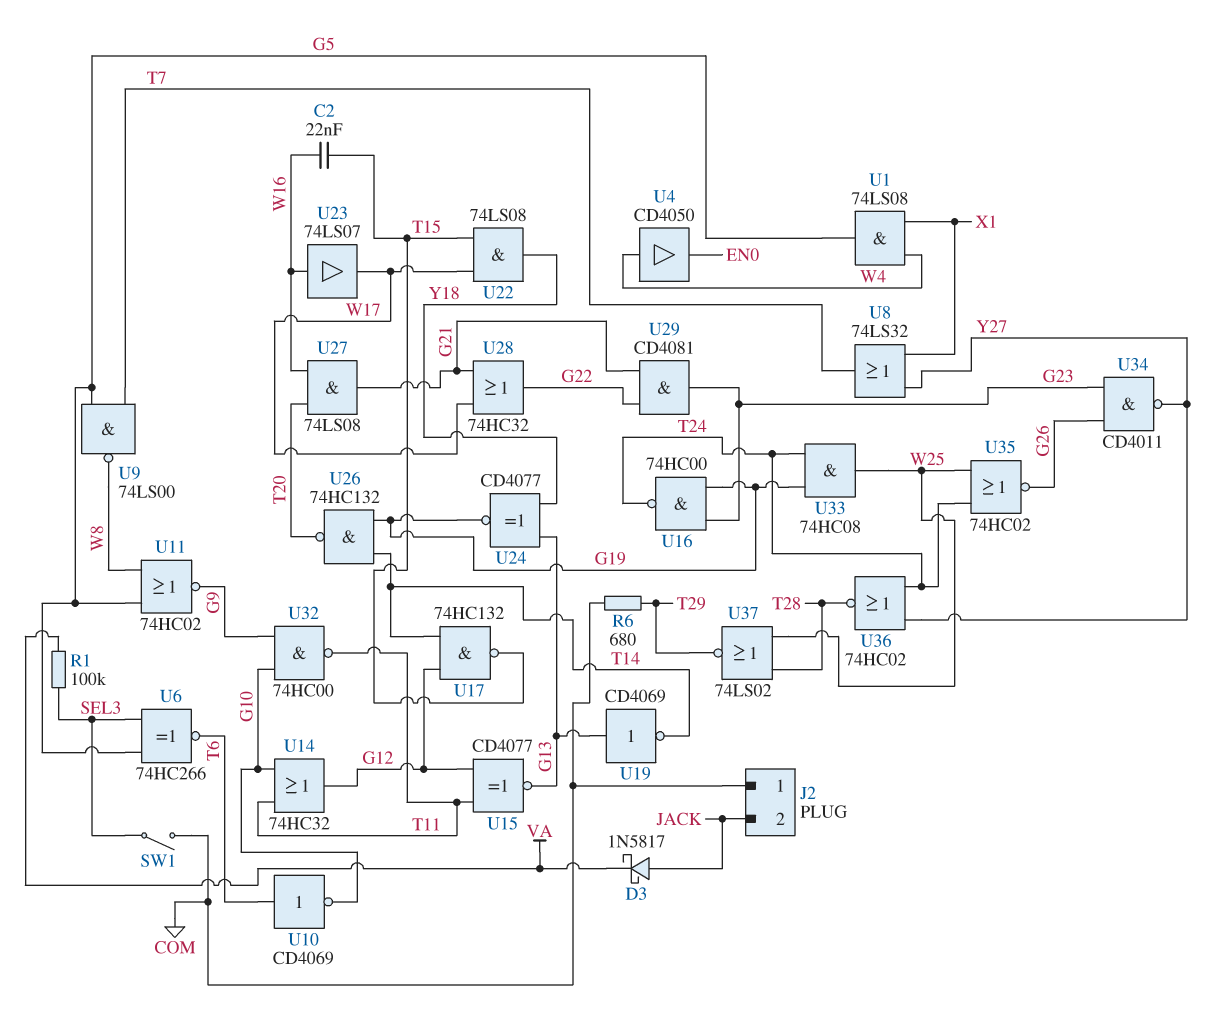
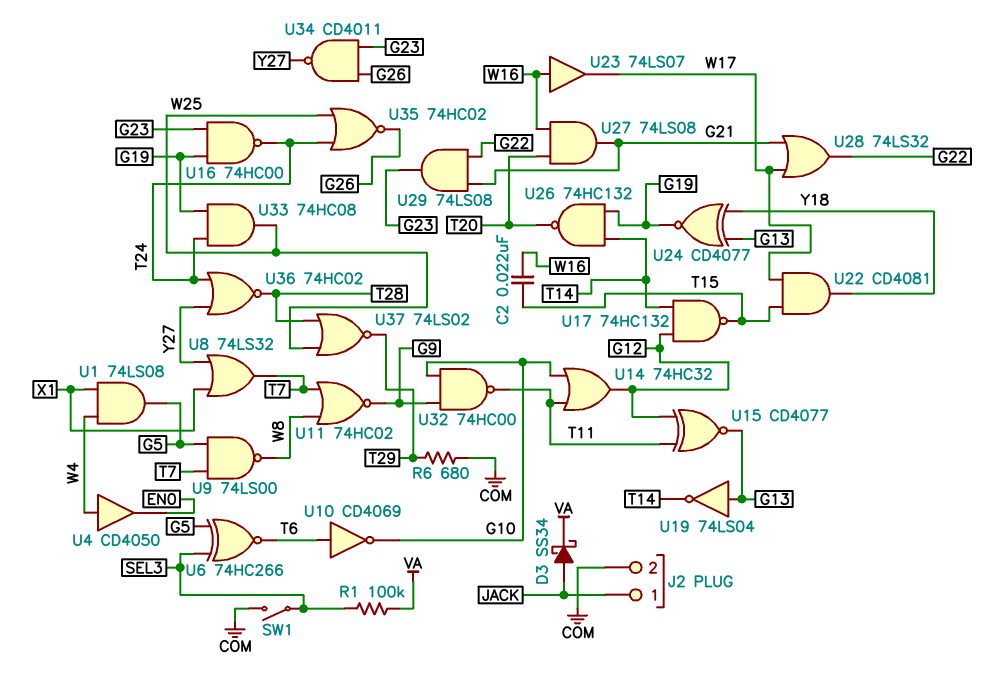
D3: schottky 1N5817 (A JACK, K VA) -> schottky SS34 (A JACK, K VA)
J2 pin 1: COM -> JACK
J2 pin 2: JACK -> COM
U11: NOR 74HC02 (in G5, in W8, out G9) -> NOR 74HC02 (in T7, in W8, out G9)
U19: NOT CD4069 (in G13, out T14) -> NOT 74LS04 (in G13, out T14)
U22: AND 74LS08 (in T15, in W17, out Y18) -> AND CD4081 (in T15, in W17, out Y18)
U28: OR 74HC32 (in G21, in W17, out G22) -> OR 74LS32 (in G21, in W17, out G22)
U29: AND CD4081 (in G21, in G22, out G23) -> AND 74LS08 (in G21, in G22, out G23)

